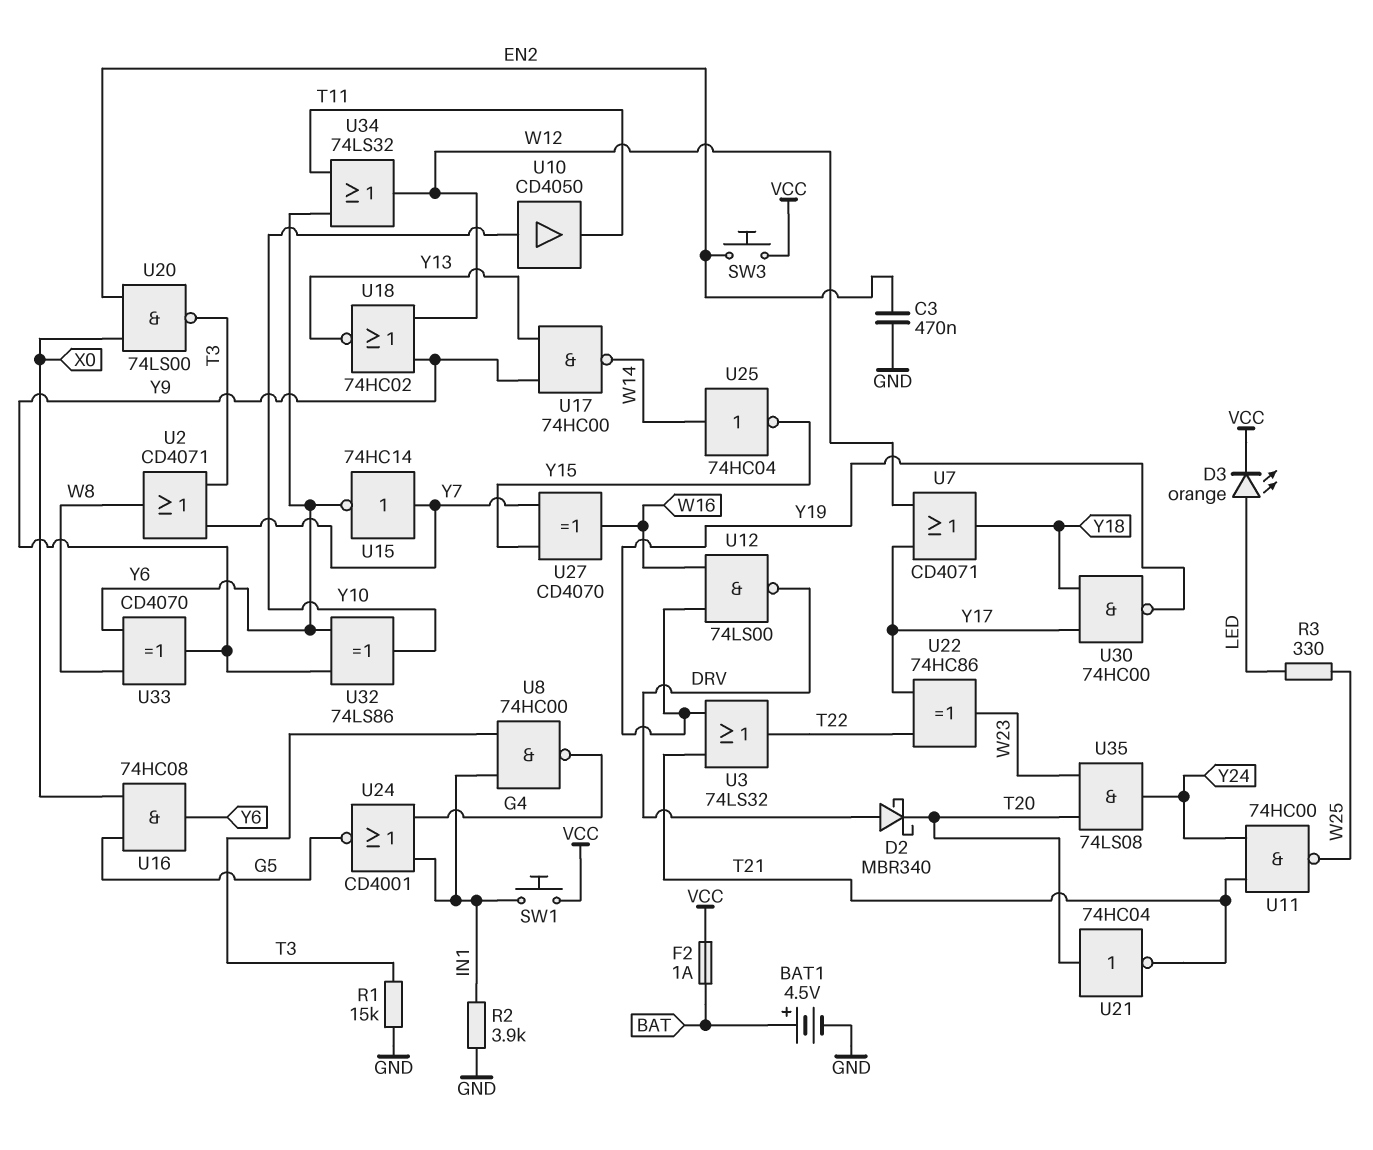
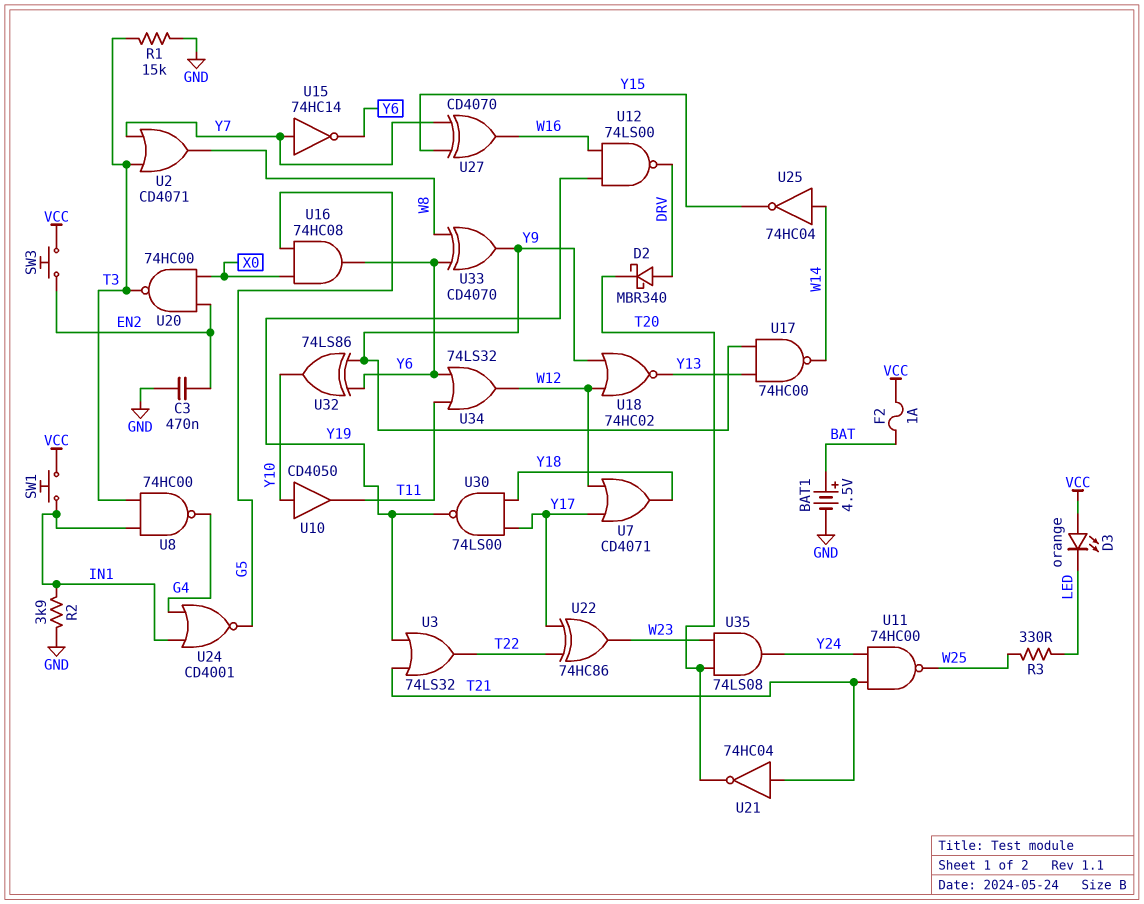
D3: LED orange (A LED, K VCC) -> LED orange (A VCC, K LED)
U20: NAND 74LS00 (in EN2, in X0, out T3) -> NAND 74HC00 (in EN2, in X0, out T3)
U21: NOT 74HC04 (in T20, out T21) -> NOT 74HC04 (in T21, out T20)
U30: NAND 74HC00 (in Y17, in Y18, out Y19) -> NAND 74LS00 (in Y17, in Y18, out Y19)

